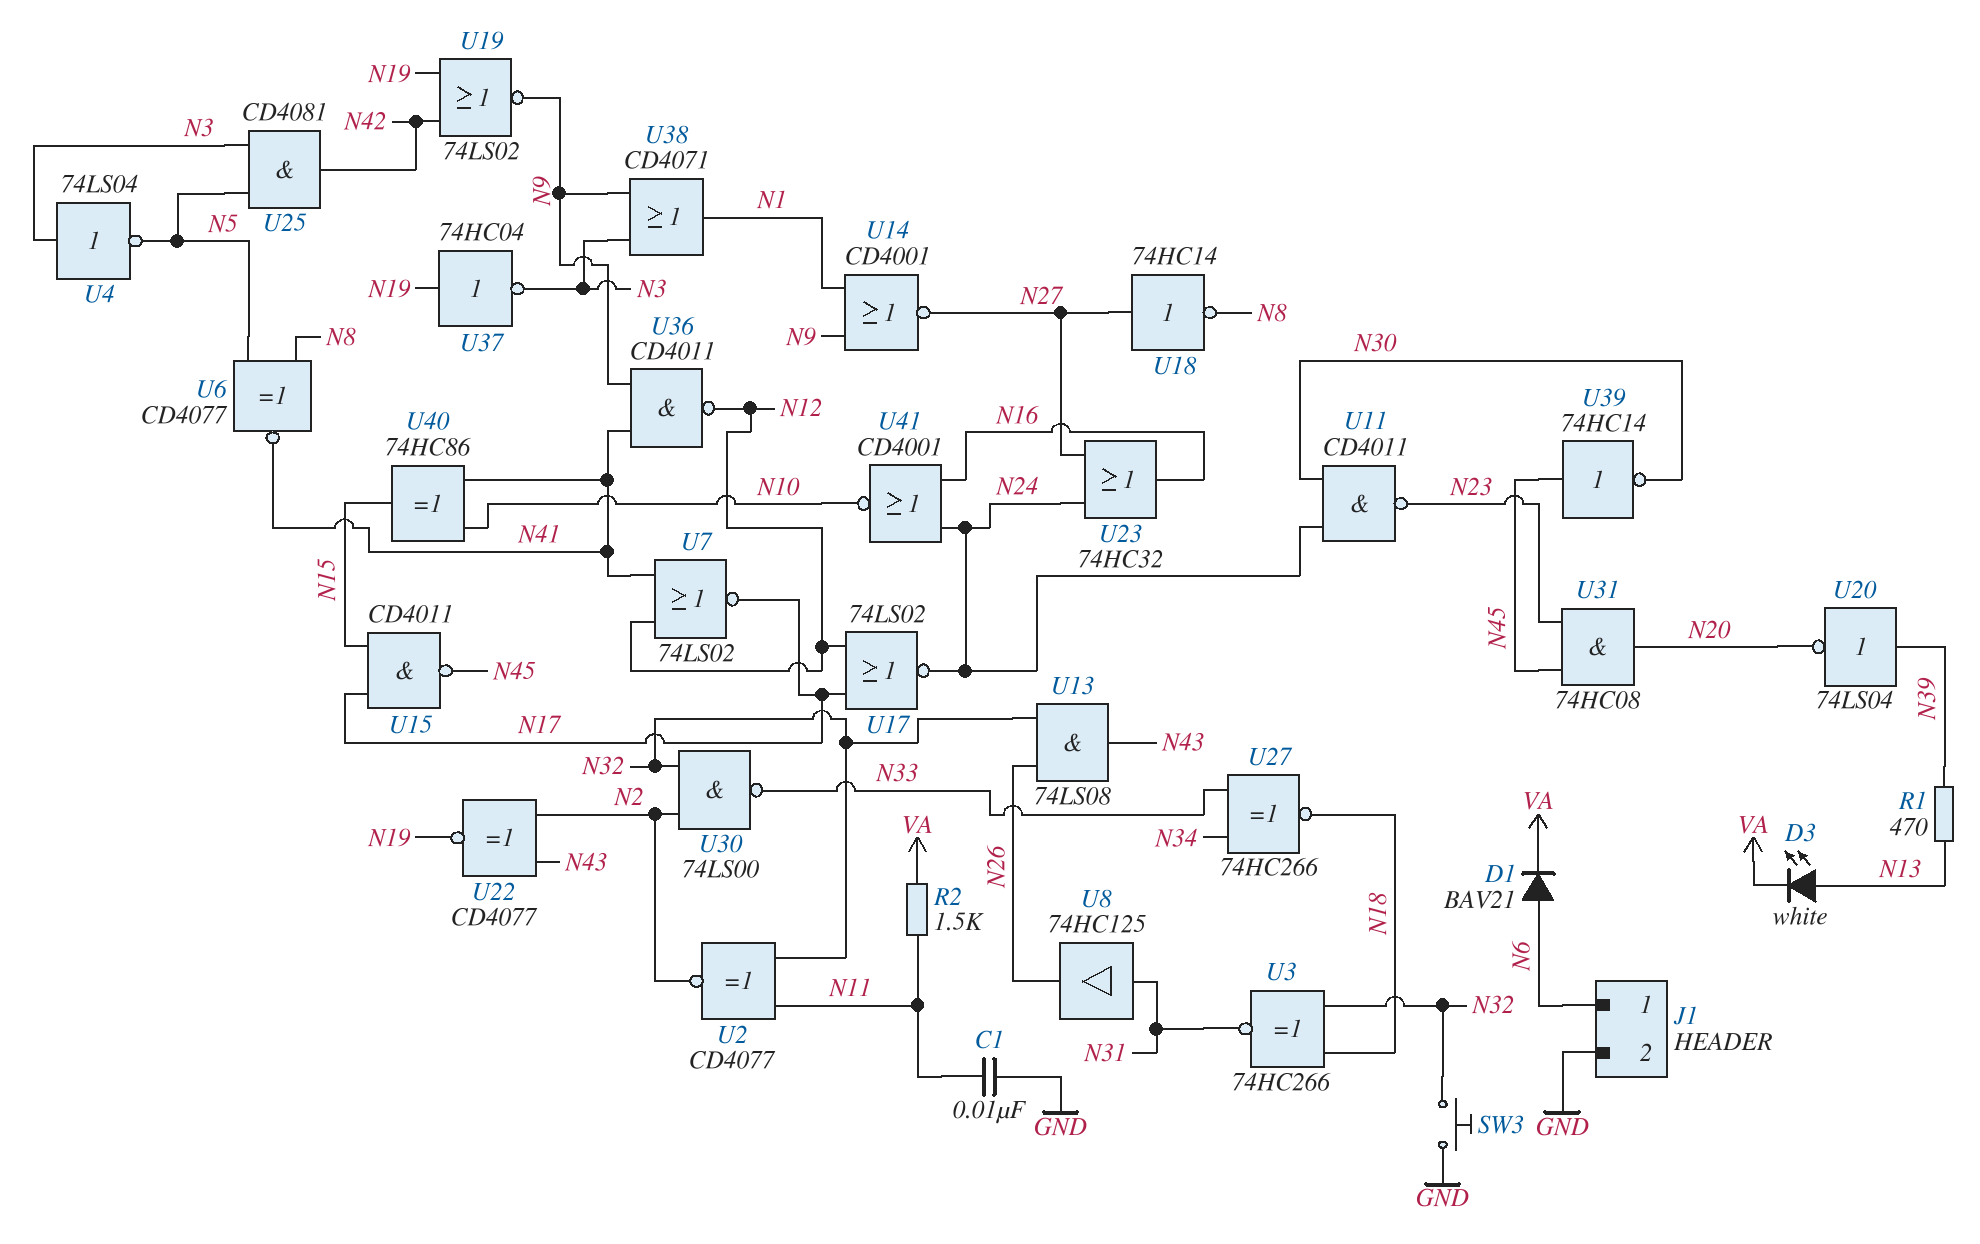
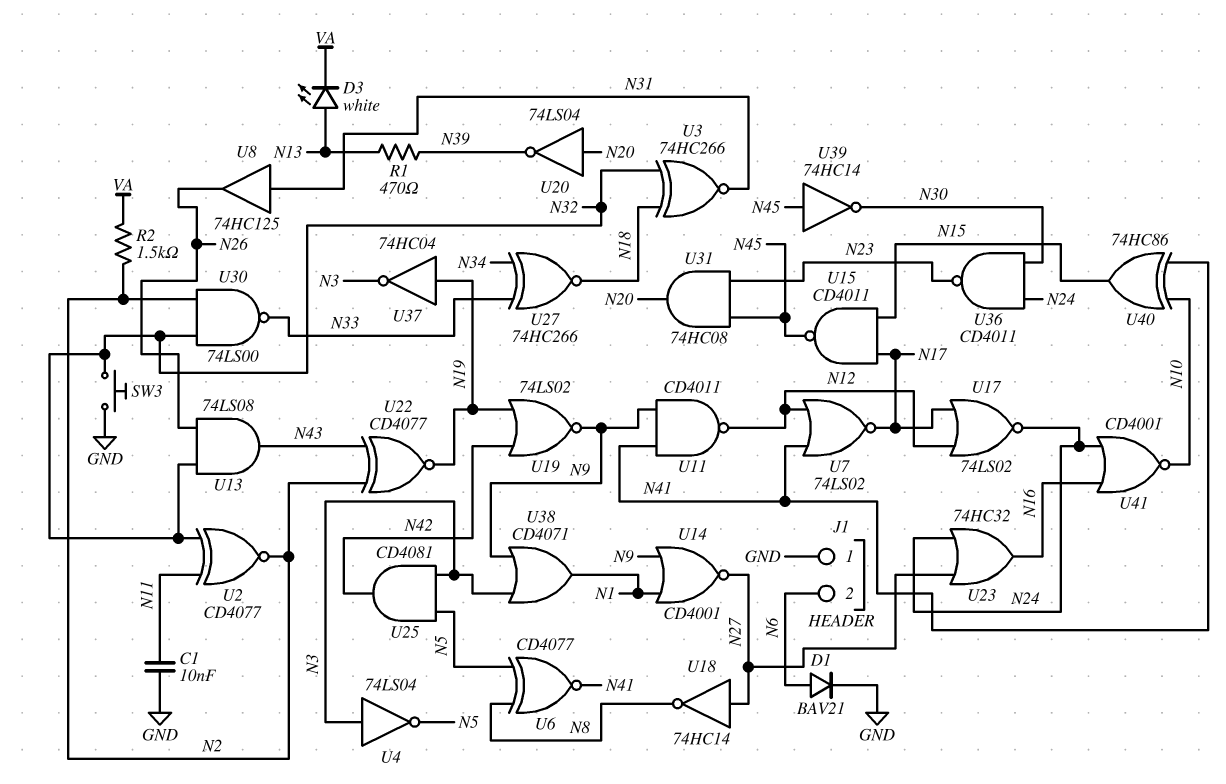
D1: diode BAV21 (A N6, K VA) -> diode BAV21 (A N6, K GND)
J1 pin 1: N6 -> GND
J1 pin 2: GND -> N6
R2: 1.5k (N11, VA) -> 1.5k (N2, VA)
U11: NAND CD4011 (in N24, in N30, out N23) -> NAND CD4011 (in N9, in N41, out N12)
U20: NOT 74LS04 (in N39, out N20) -> NOT 74LS04 (in N20, out N39)
U36: NAND CD4011 (in N9, in N41, out N12) -> NAND CD4011 (in N24, in N30, out N23)

